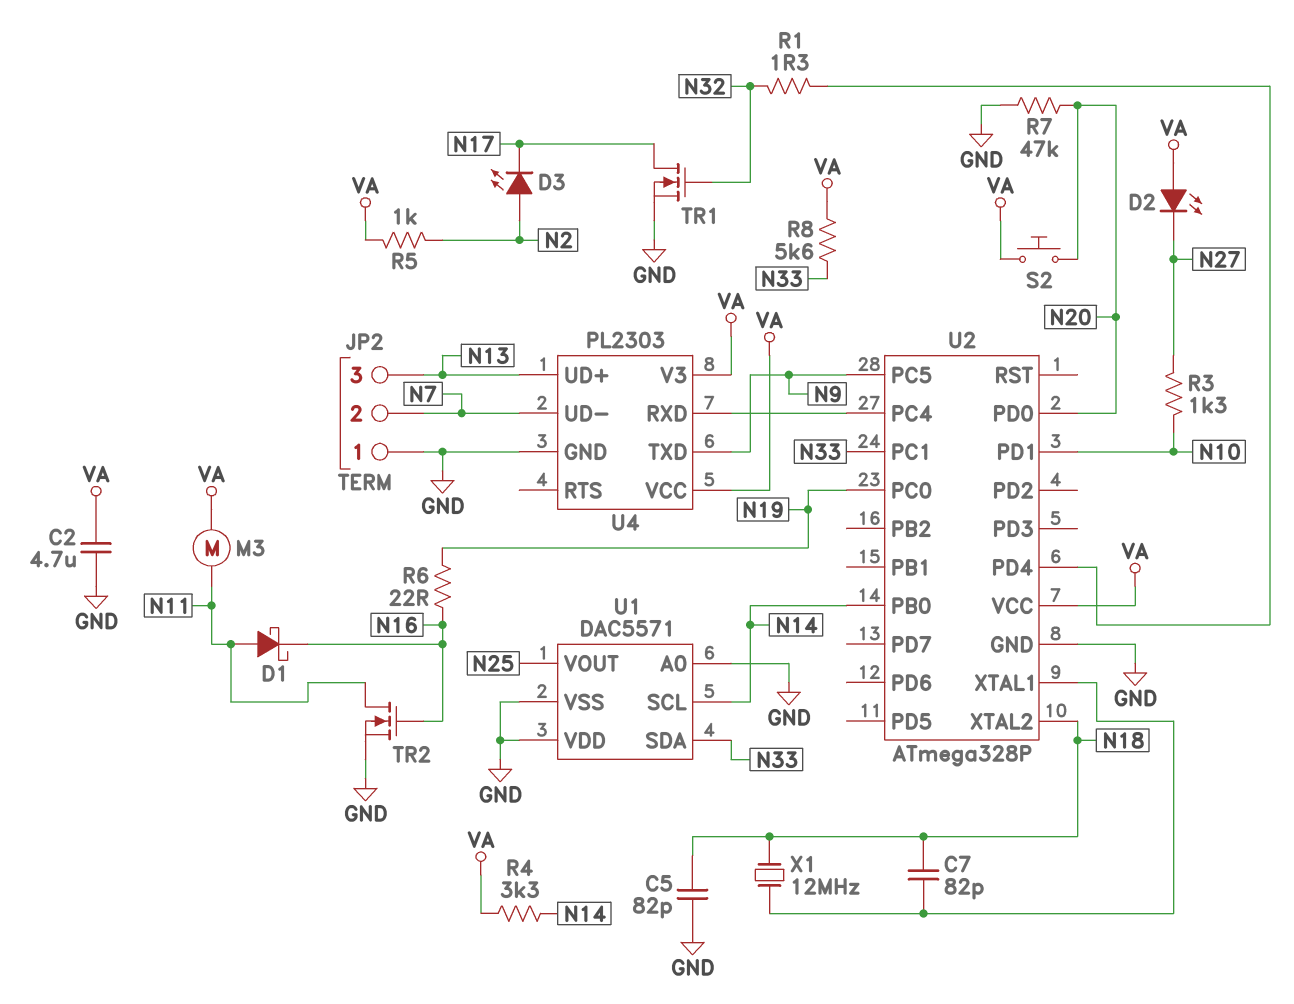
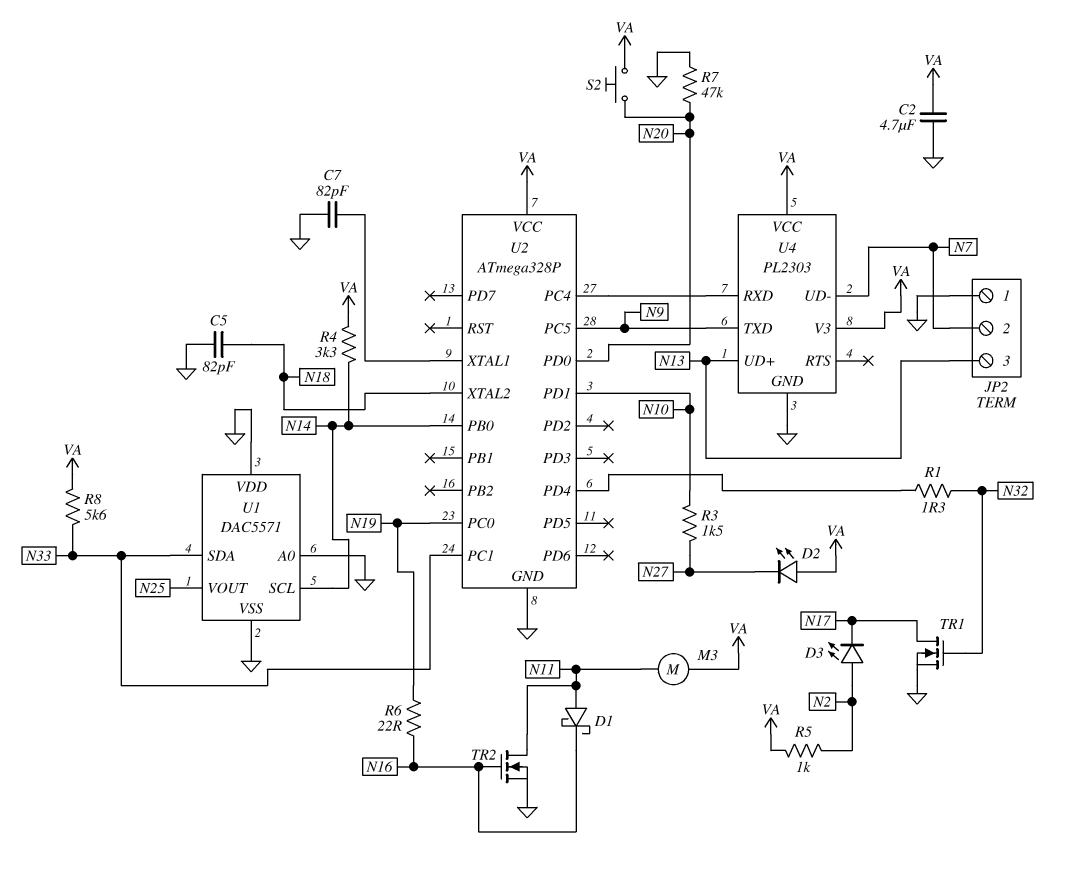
C7: 82pF (N18, U2/XTAL1) -> 82pF (GND, U2/XTAL1)
R3: 1.3k (N10, N27) -> 1.5k (N10, N27)
X1: 12MHz (N18, U2/XTAL1) -> none

